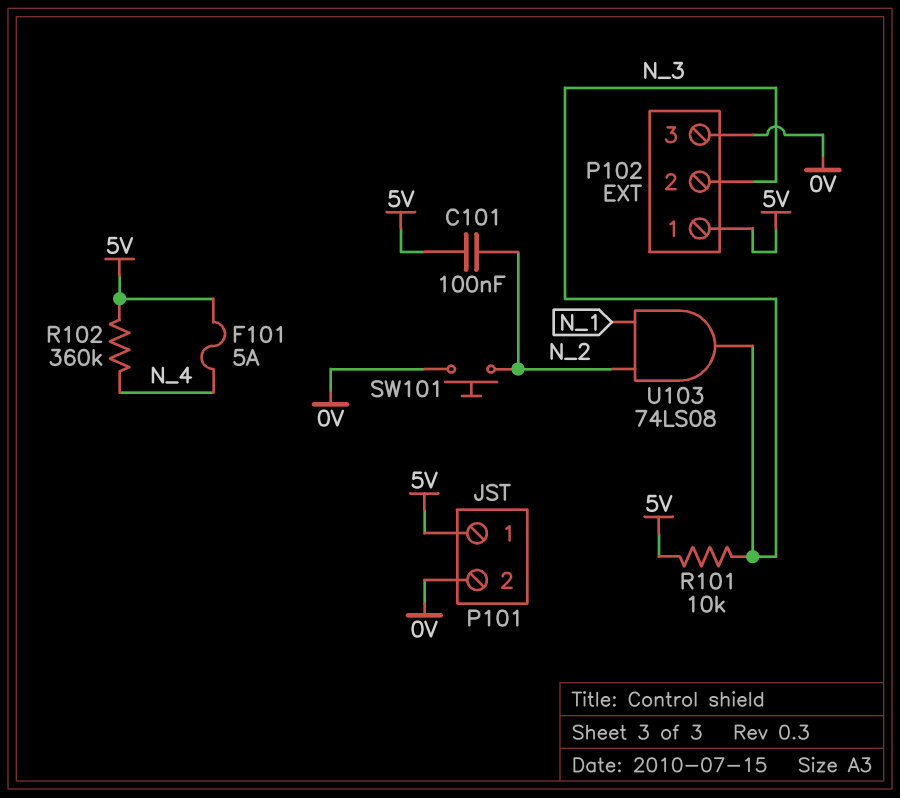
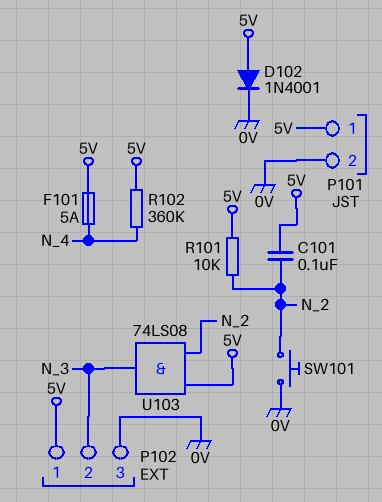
D102: none -> diode 1N4001 (A 5V, K 0V)
R101: 10k (5V, N_3) -> 10k (5V, N_2)
U103: AND 74LS08 (in N_1, in N_2, out N_3) -> AND 74LS08 (in 5V, in N_2, out N_3)

